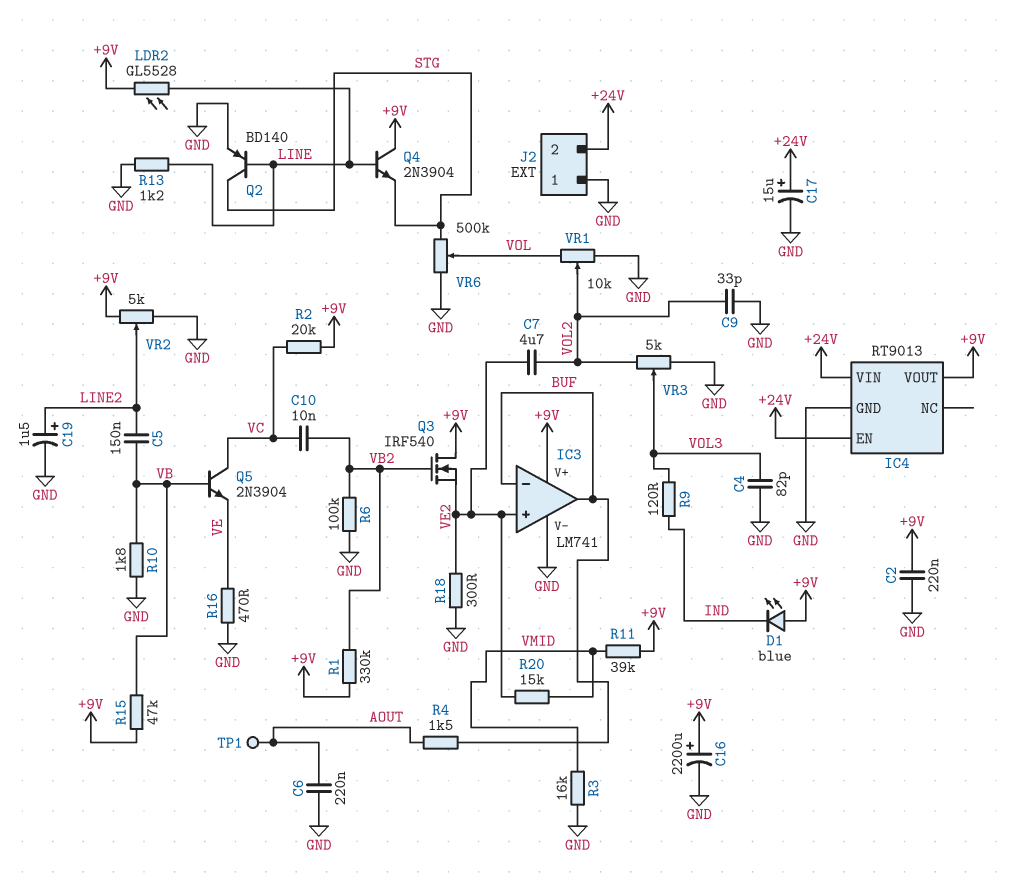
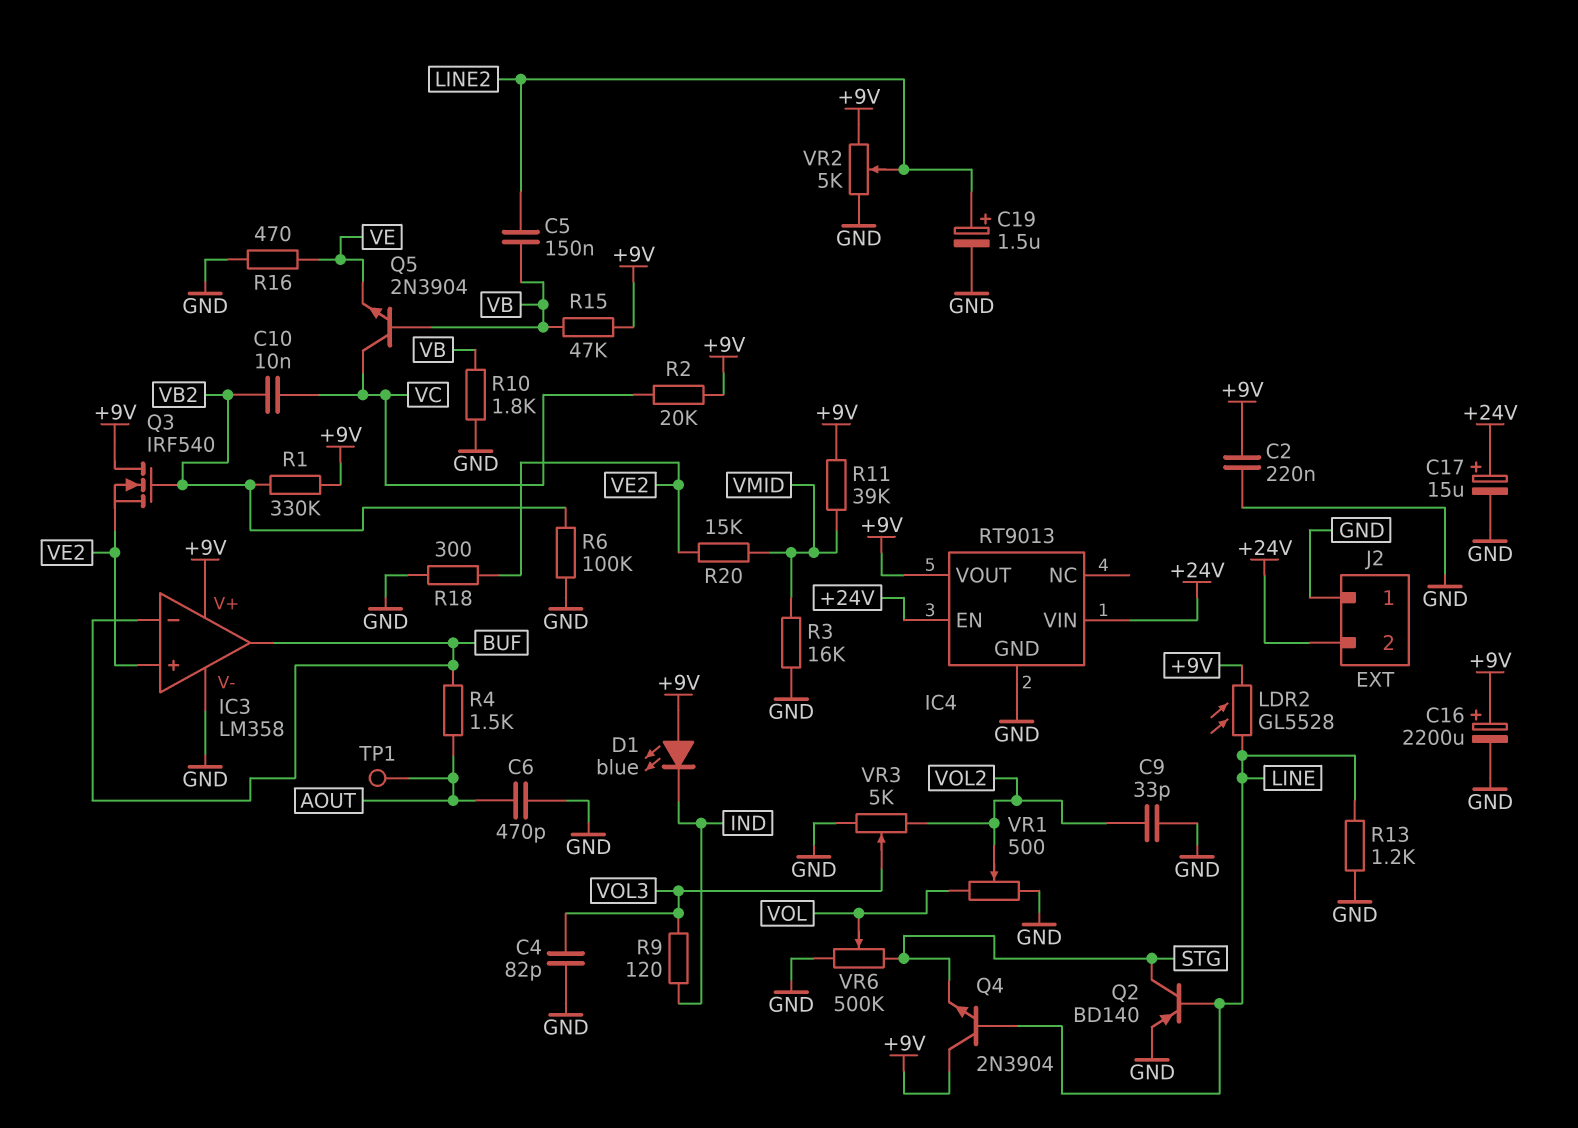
C6: 220nF (AOUT, GND) -> 470pF (AOUT, GND)
C7: 4.7uF (VE2, VOL2) -> none
IC3: LM741 -> LM358
VR1: 10k (GND, VOL, wiper VOL2) -> 500 (GND, VOL, wiper VOL2)

